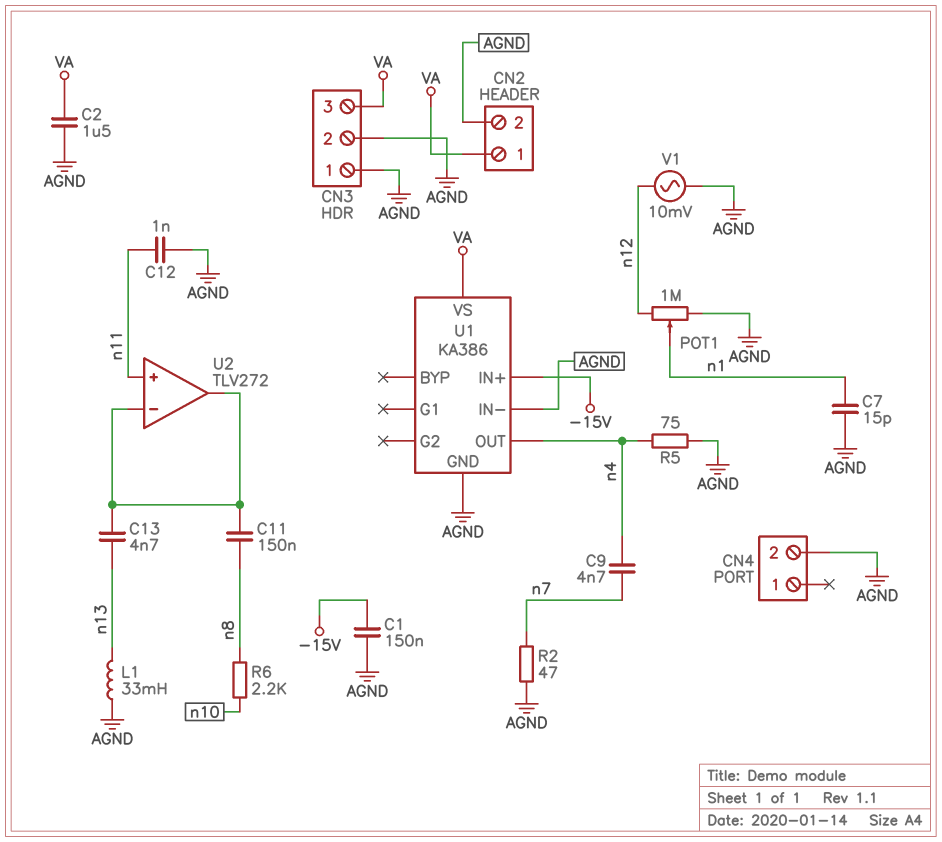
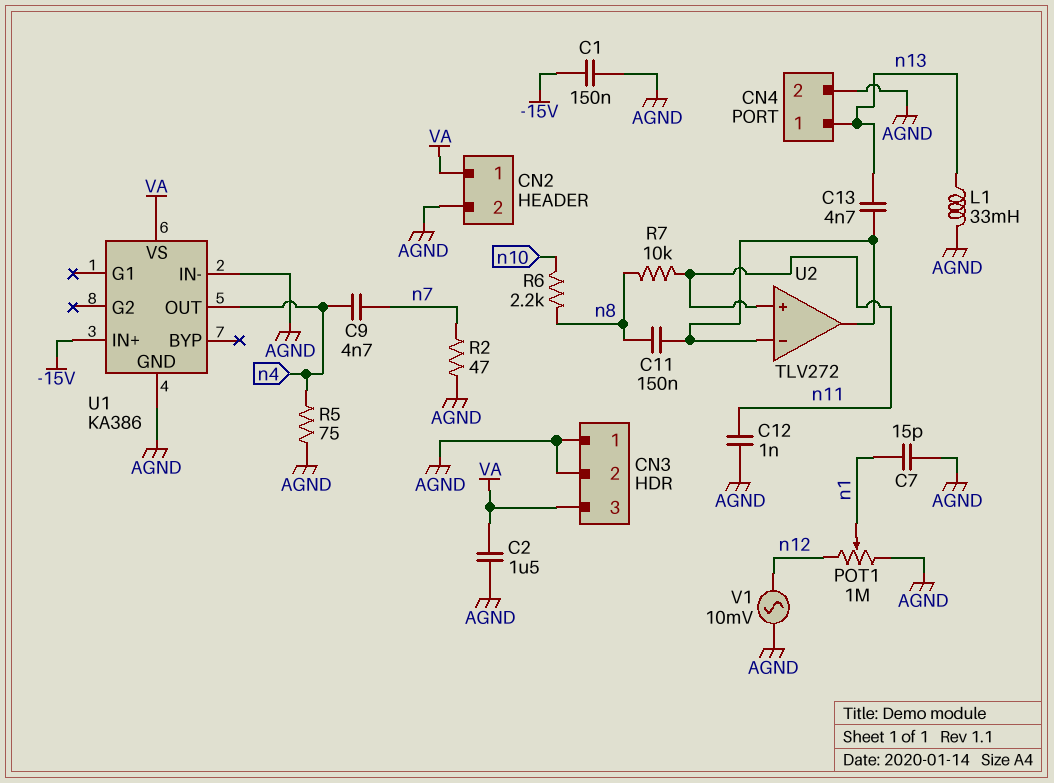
CN4 pin 1: none -> n13
R7: none -> 10k (n8, n11)

